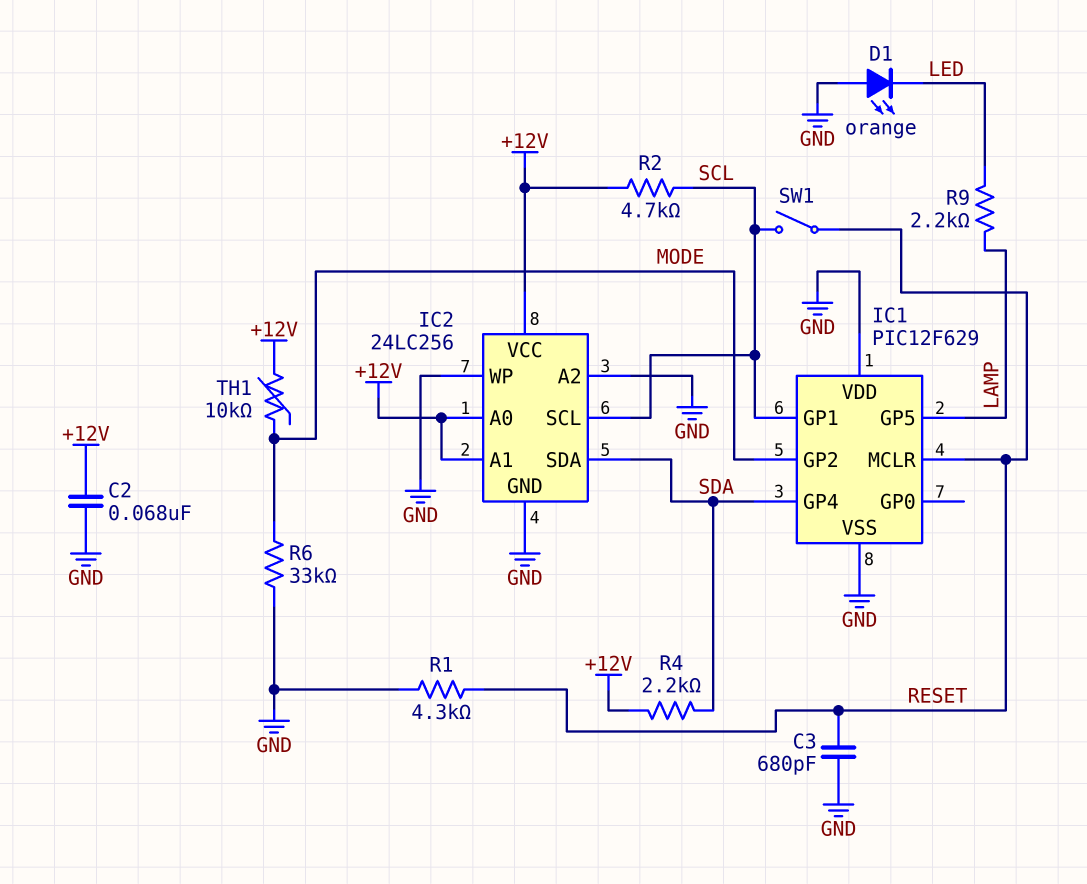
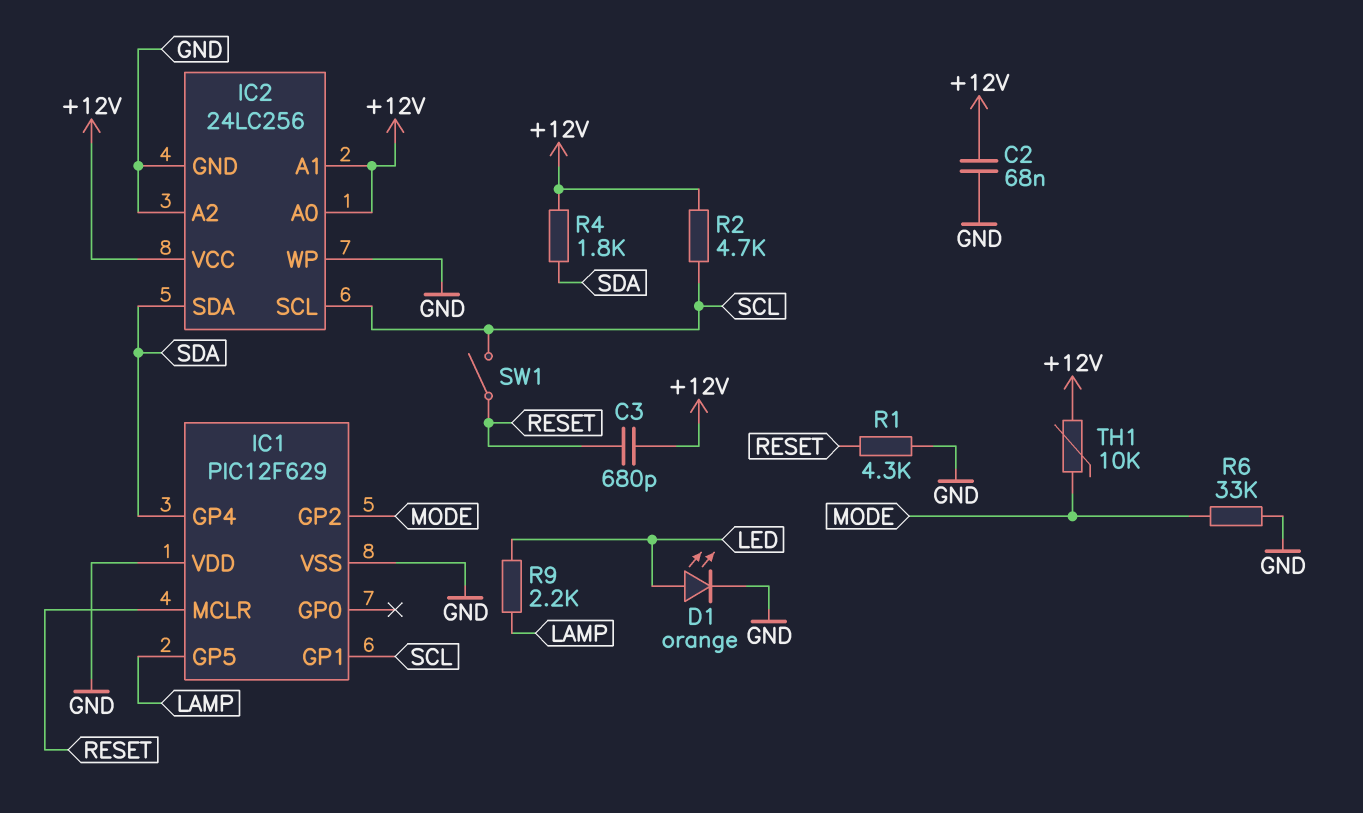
C3: 680pF (GND, RESET) -> 680pF (+12V, RESET)
D1: LED orange (A GND, K LED) -> LED orange (A LED, K GND)
R4: 2.2k (+12V, SDA) -> 1.8k (+12V, SDA)

